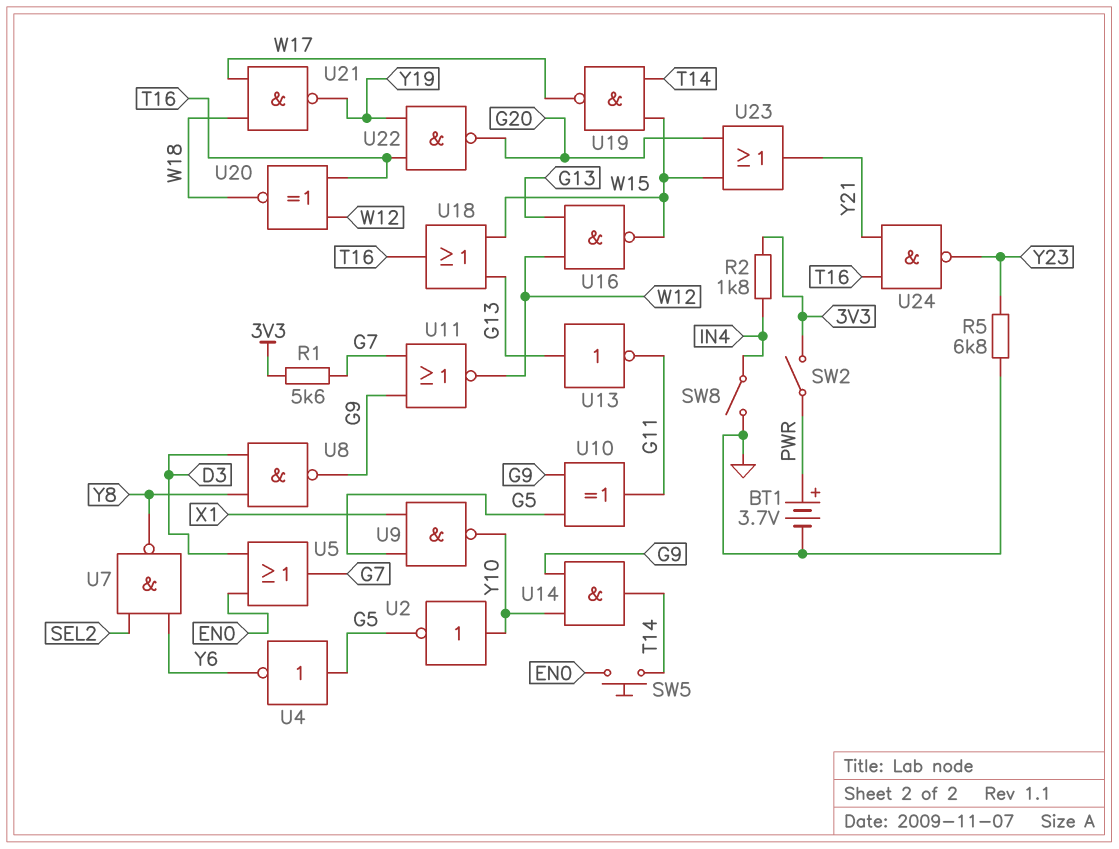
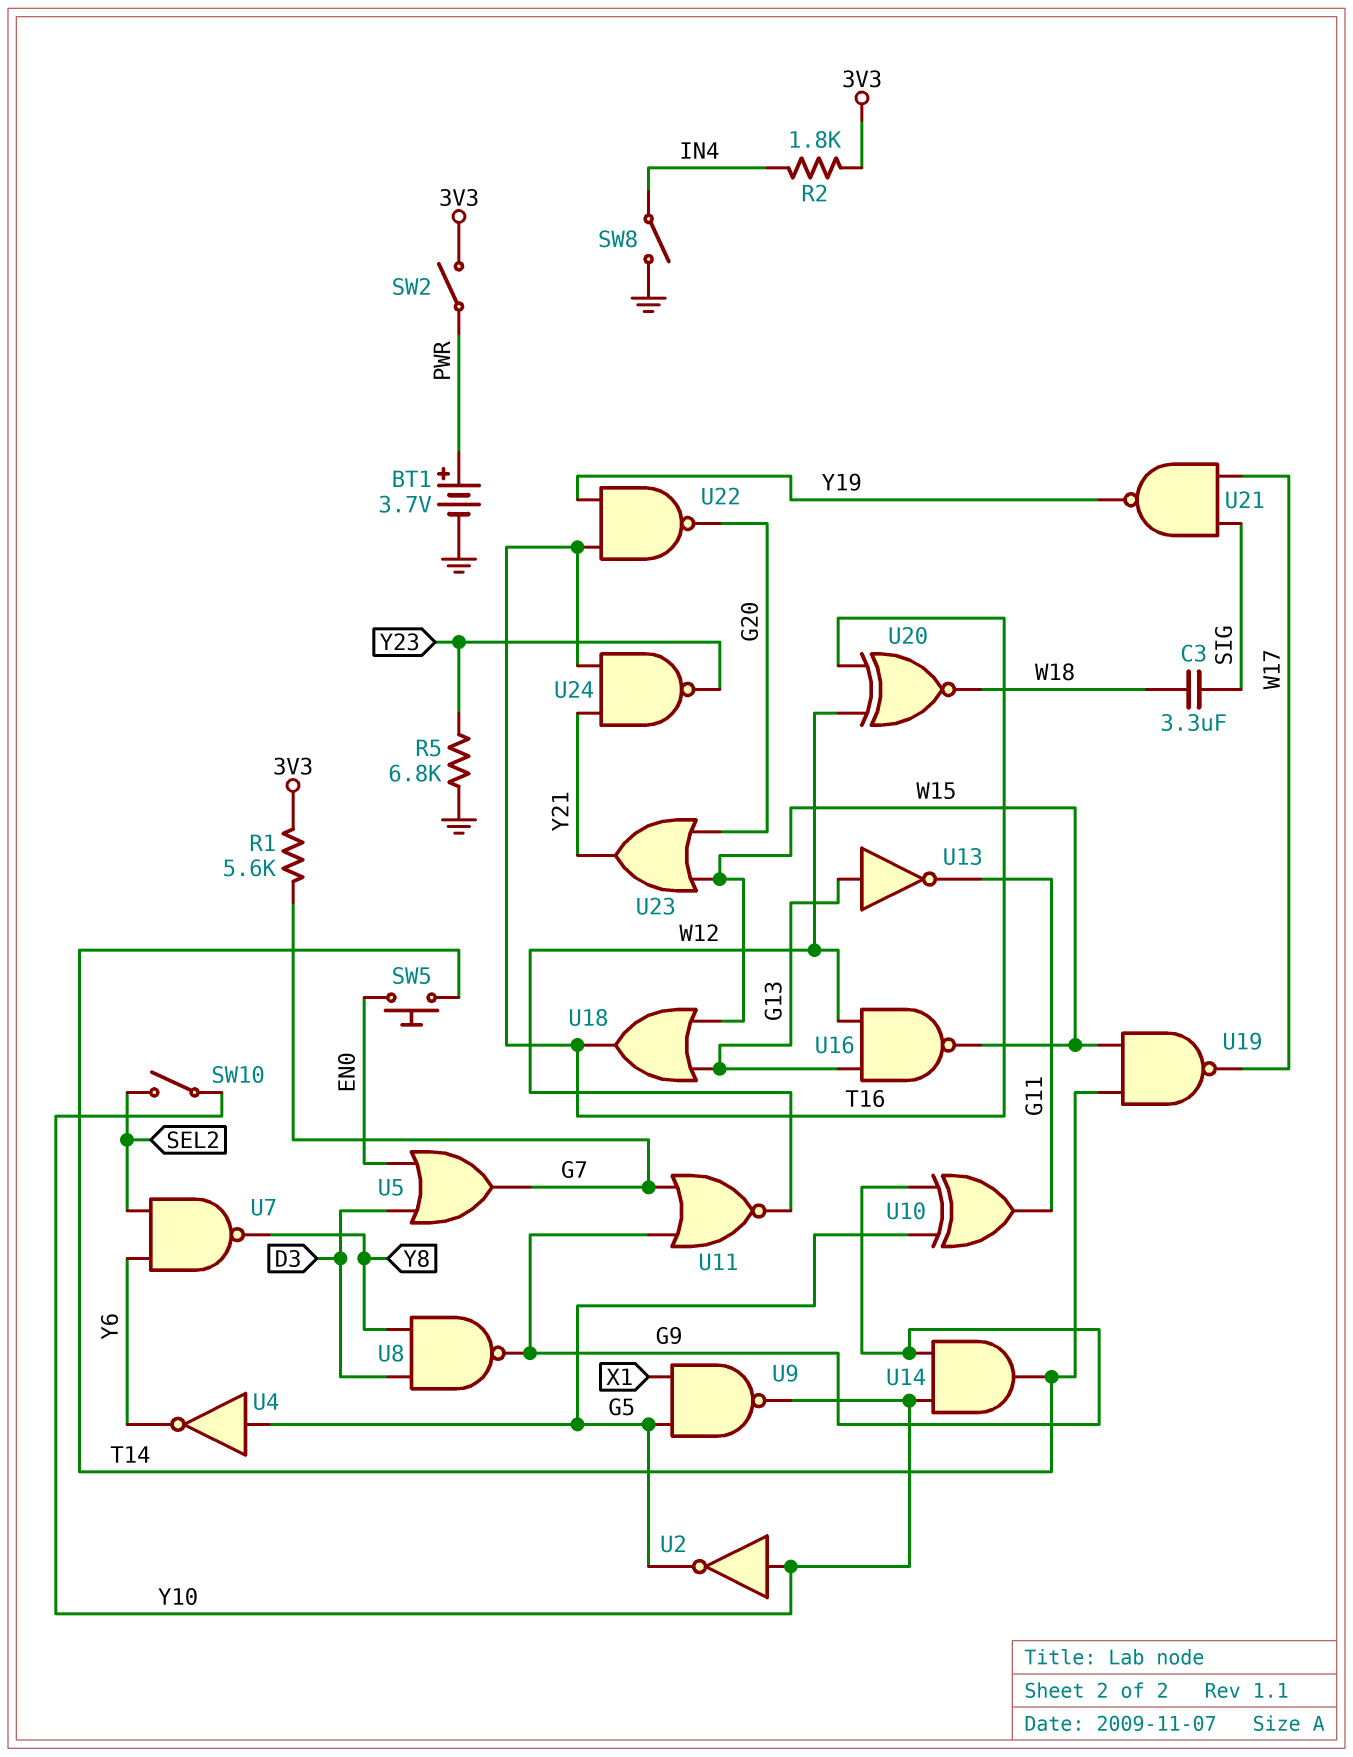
C3: none -> 3.3uF (SIG, W18)
SW10: none -> switch (SEL2, Y10)
U21: NAND (in W17, in W18, out Y19) -> NAND (in SIG, in W17, out Y19)

